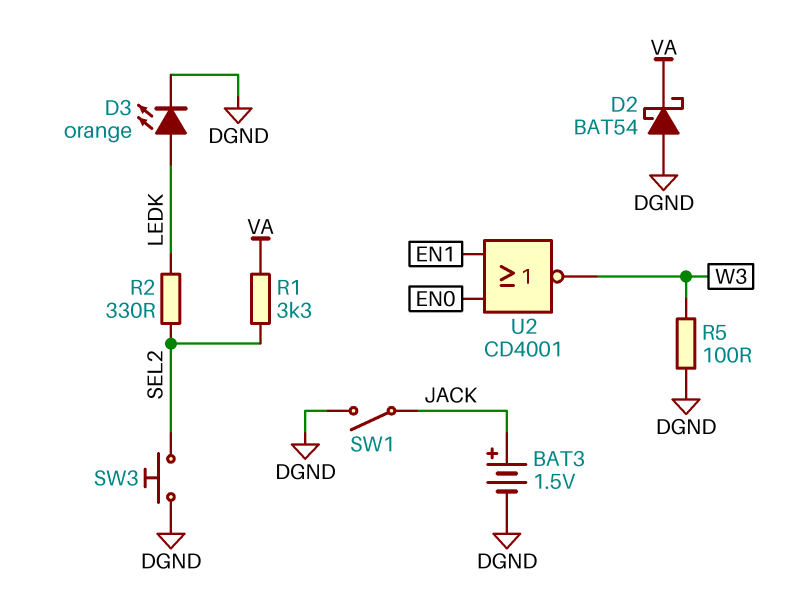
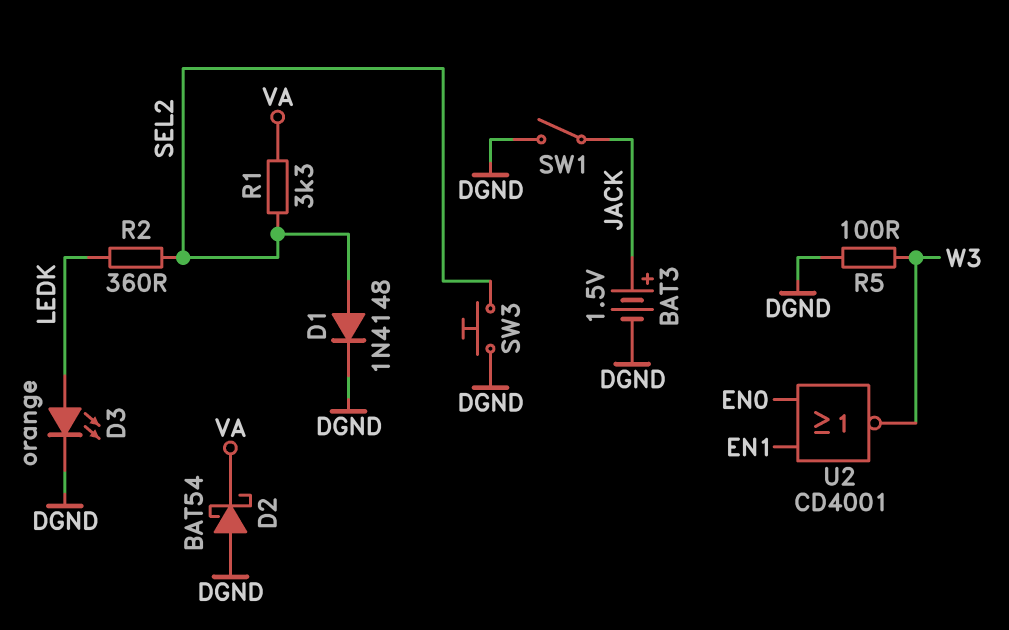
D1: none -> diode 1N4148 (A SEL2, K DGND)
R2: 330 (LEDK, SEL2) -> 360 (LEDK, SEL2)

